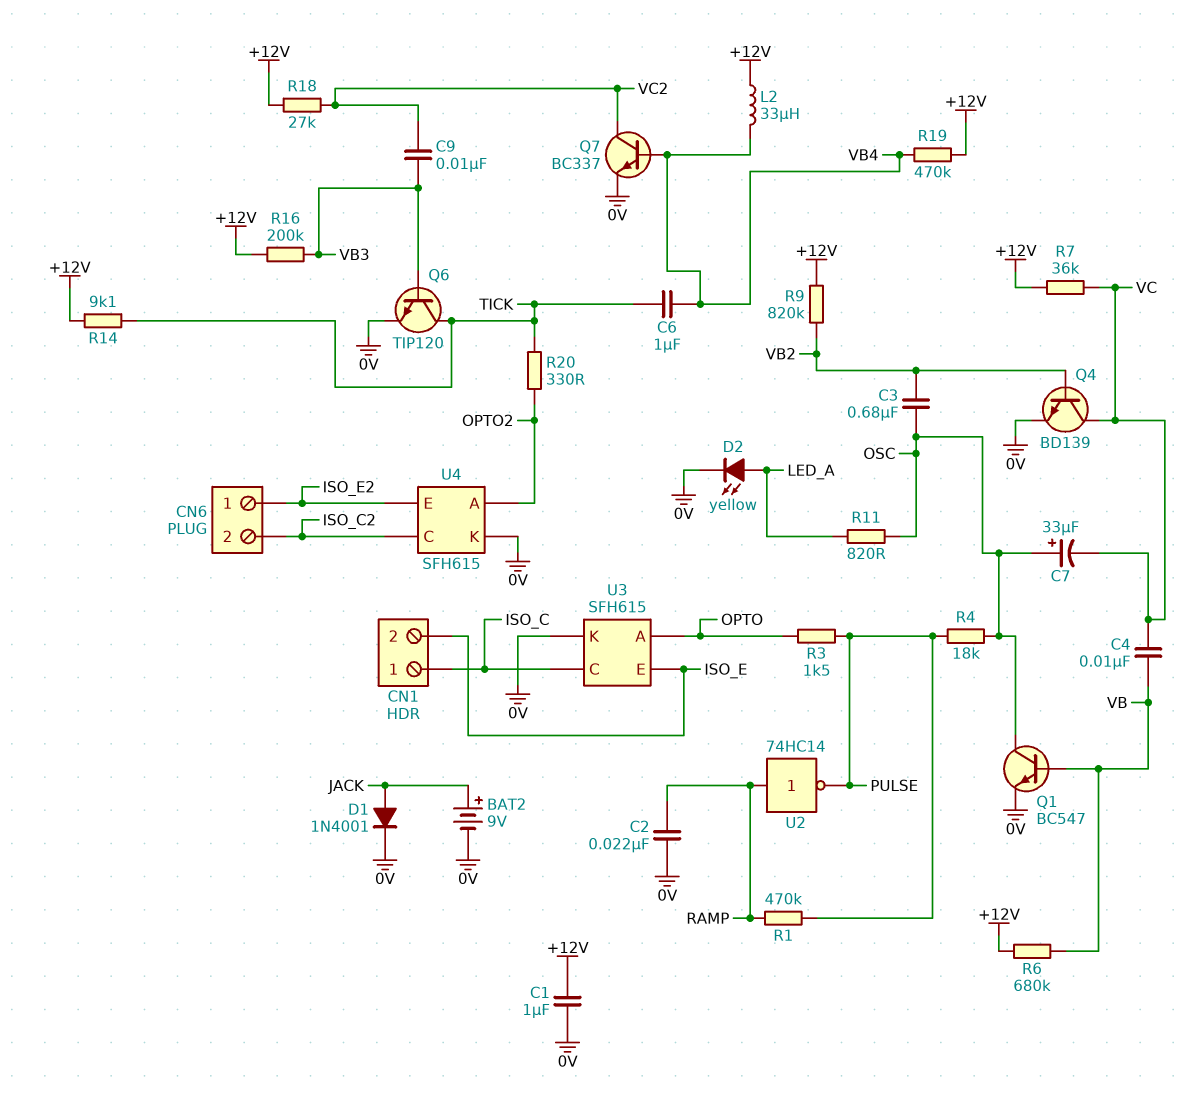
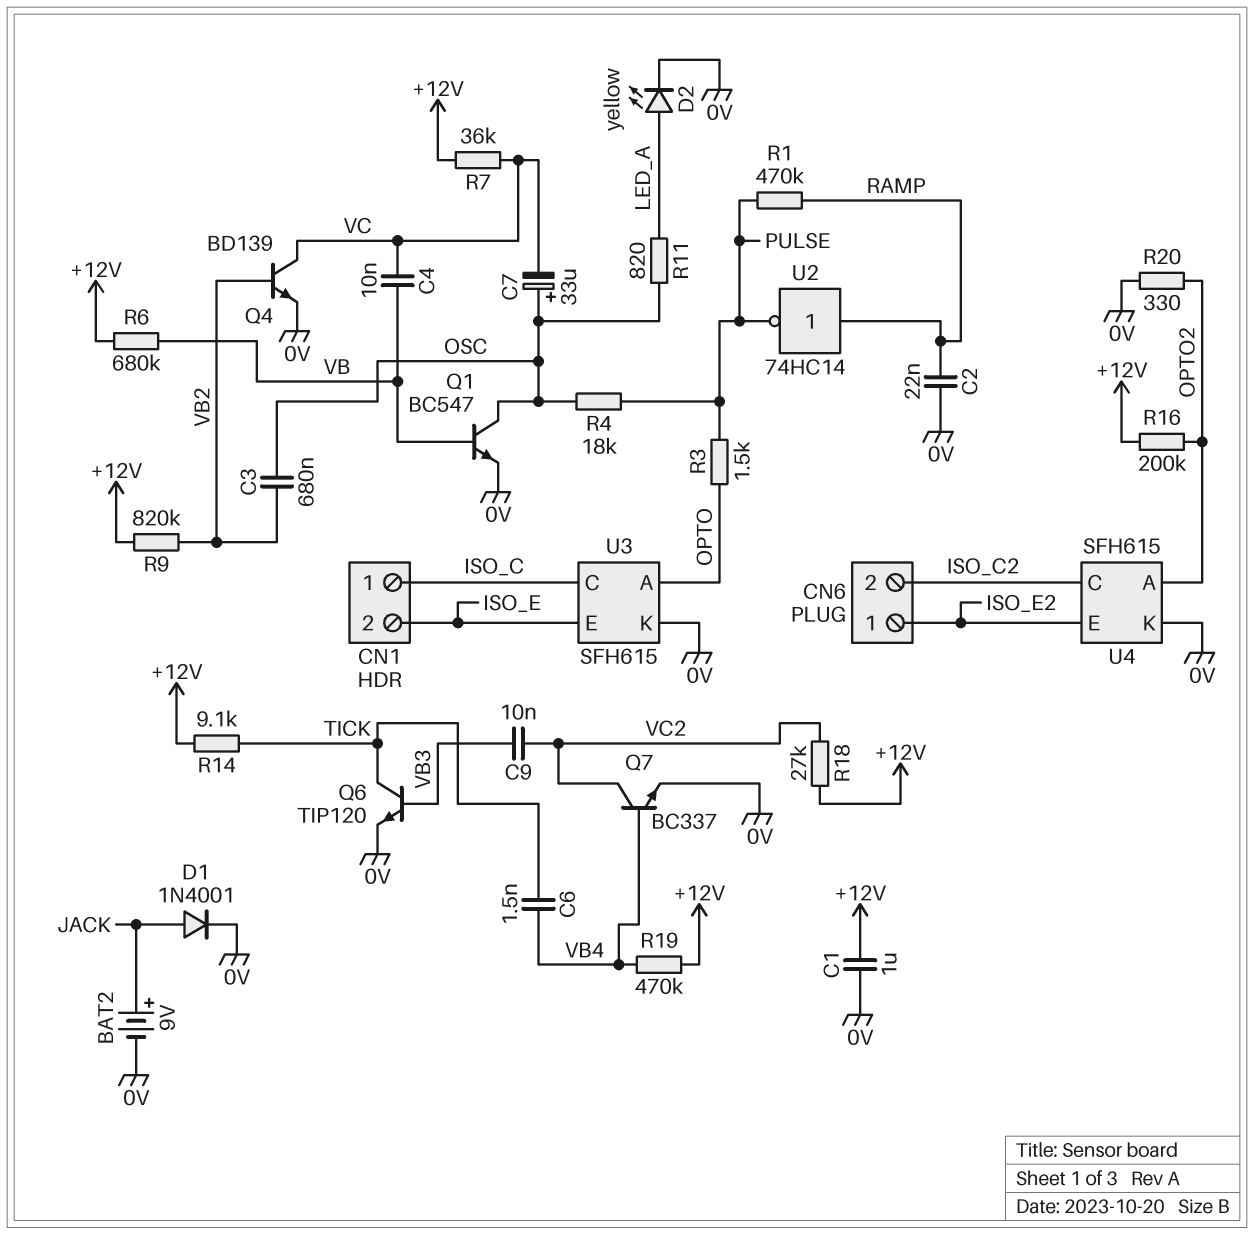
C6: 1uF (TICK, VB4) -> 1.5nF (TICK, VB4)
L2: 33uH (+12V, VB4) -> none
R16: 200k (+12V, VB3) -> 200k (+12V, OPTO2)
R20: 330 (OPTO2, TICK) -> 330 (0V, OPTO2)

